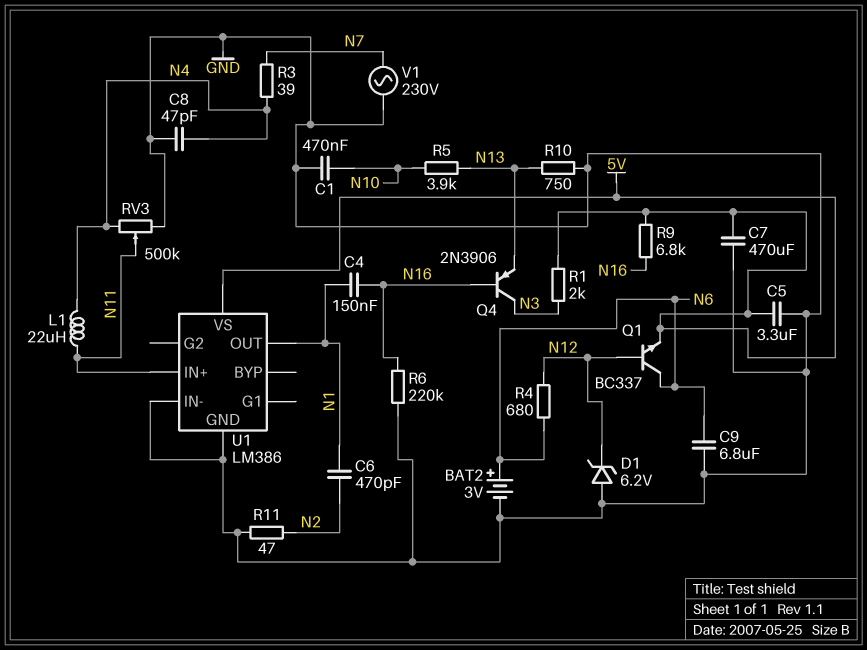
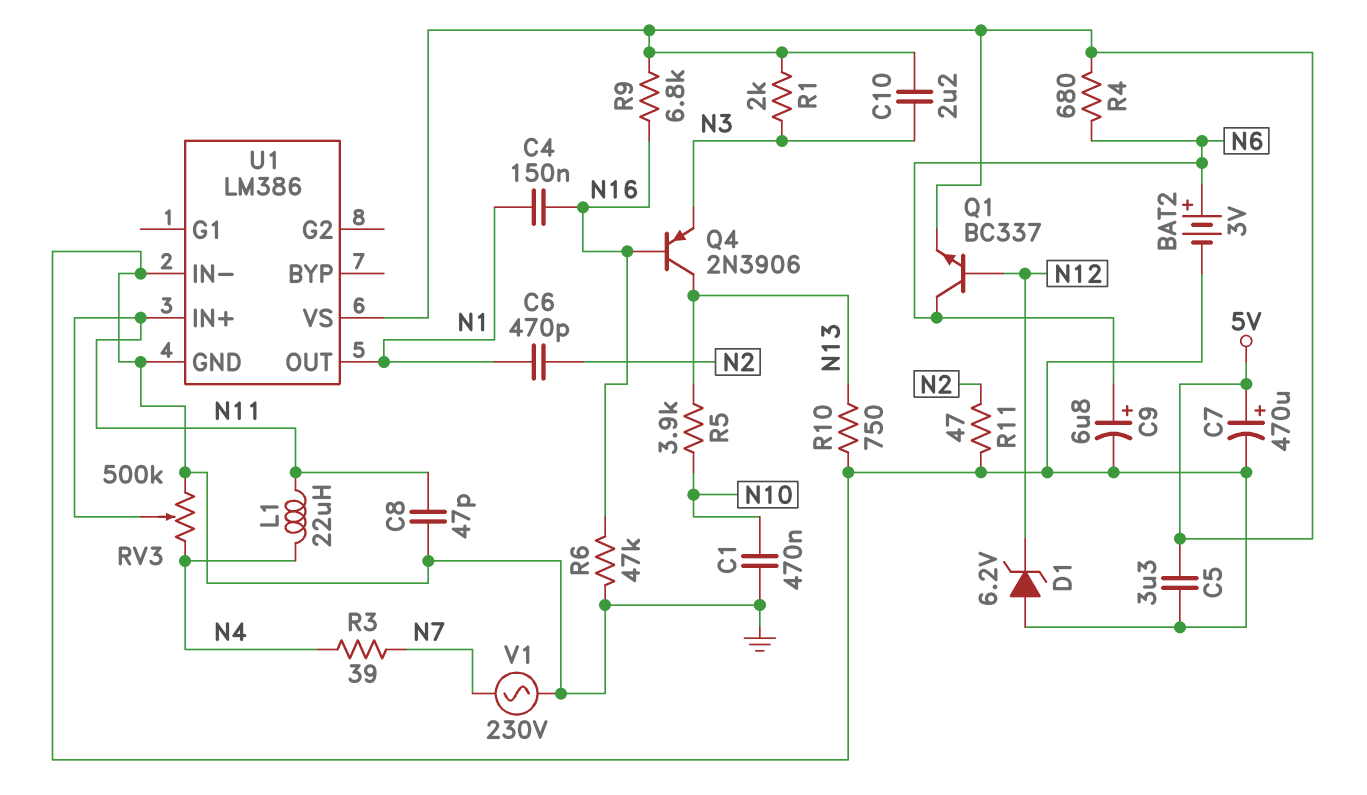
C7: 470uF (5V, GND) -> 470uF (plus 5V, minus GND)
C8: 47pF (GND, N4) -> 47pF (GND, N11)
C9: 6.8uF (GND, N6) -> 6.8uF (plus N6, minus GND)
C10: none -> 2.2uF (5V, N3)
Q4: PNP 2N3906 (B N16, C N3, E N13) -> PNP 2N3906 (B N16, C N13, E N3)
R4: 680 (N6, N12) -> 680 (5V, N6)
R6: 220k (GND, N16) -> 47k (GND, N16)

